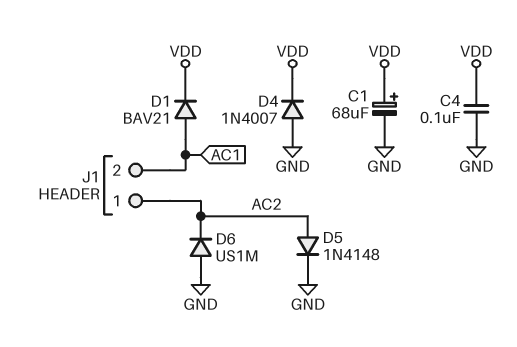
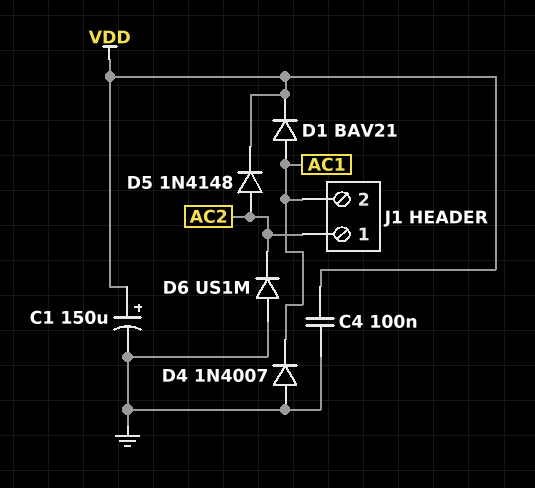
C1: 68uF (plus VDD, minus GND) -> 150uF (plus VDD, minus GND)
D4: diode 1N4007 (A GND, K VDD) -> diode 1N4007 (A GND, K AC1)
D5: diode 1N4148 (A AC2, K GND) -> diode 1N4148 (A AC2, K VDD)

